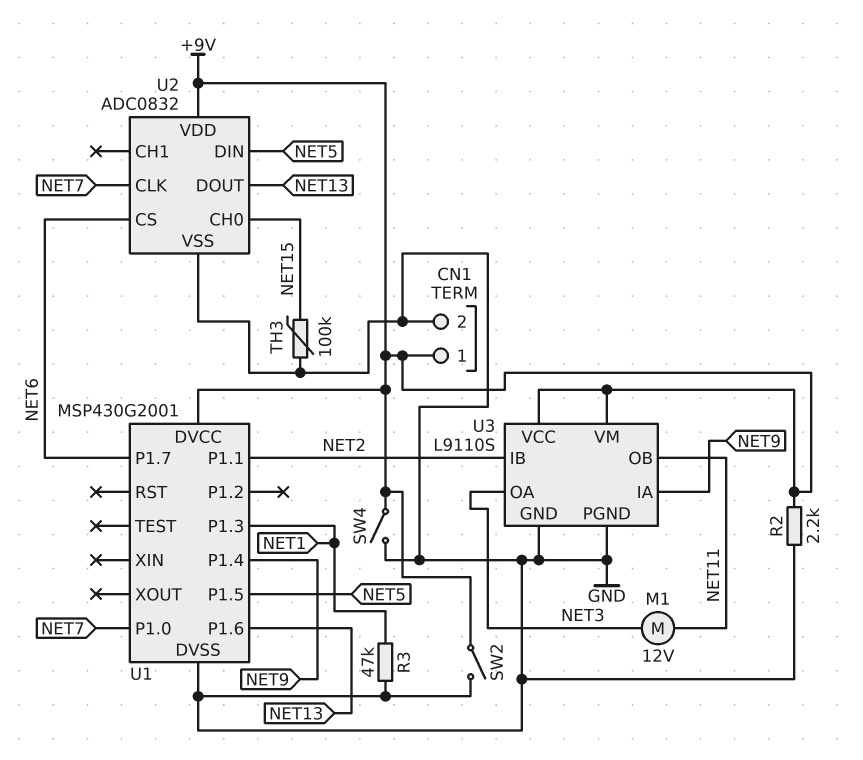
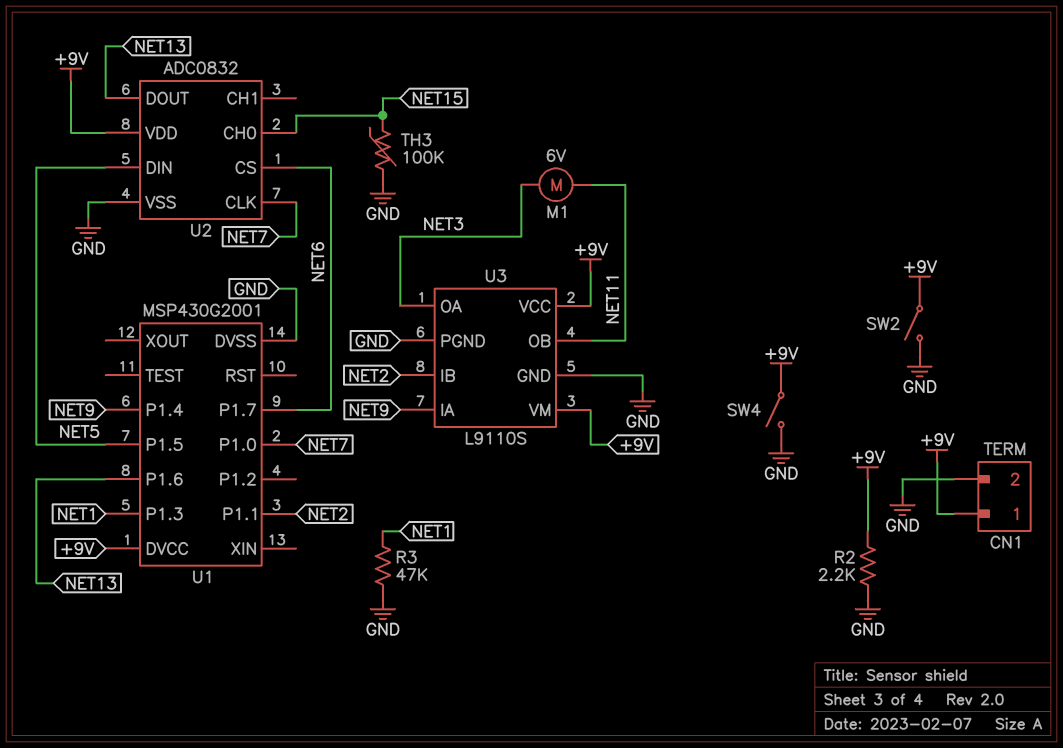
M1: motor 12V (NET3, NET11) -> motor 6V (NET3, NET11)

